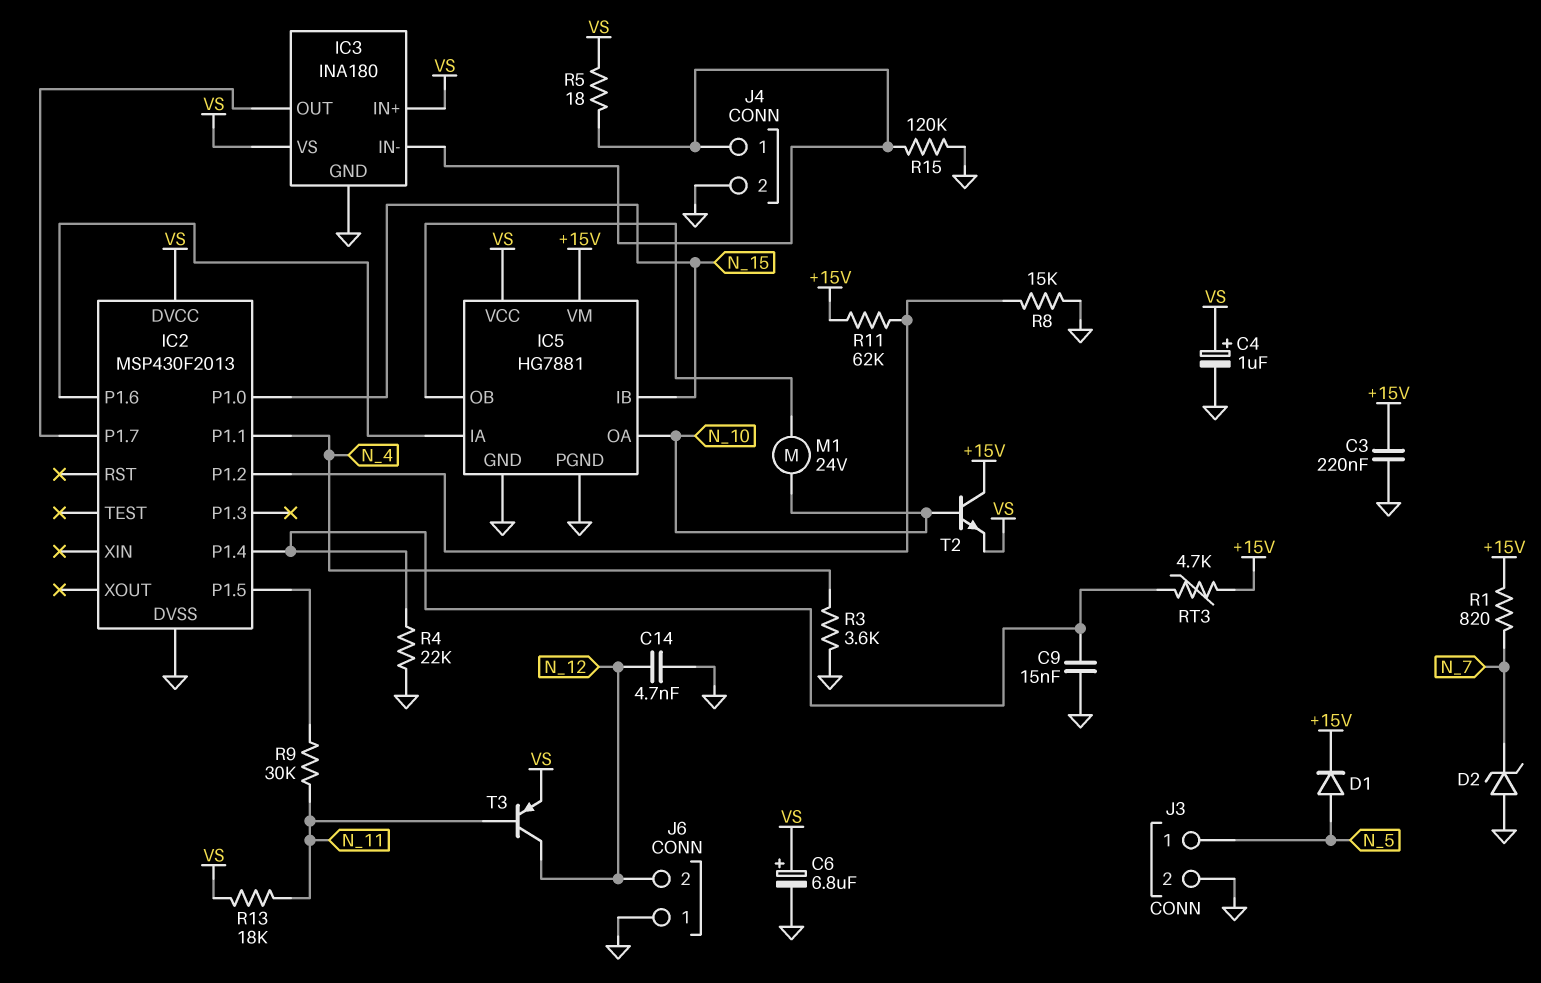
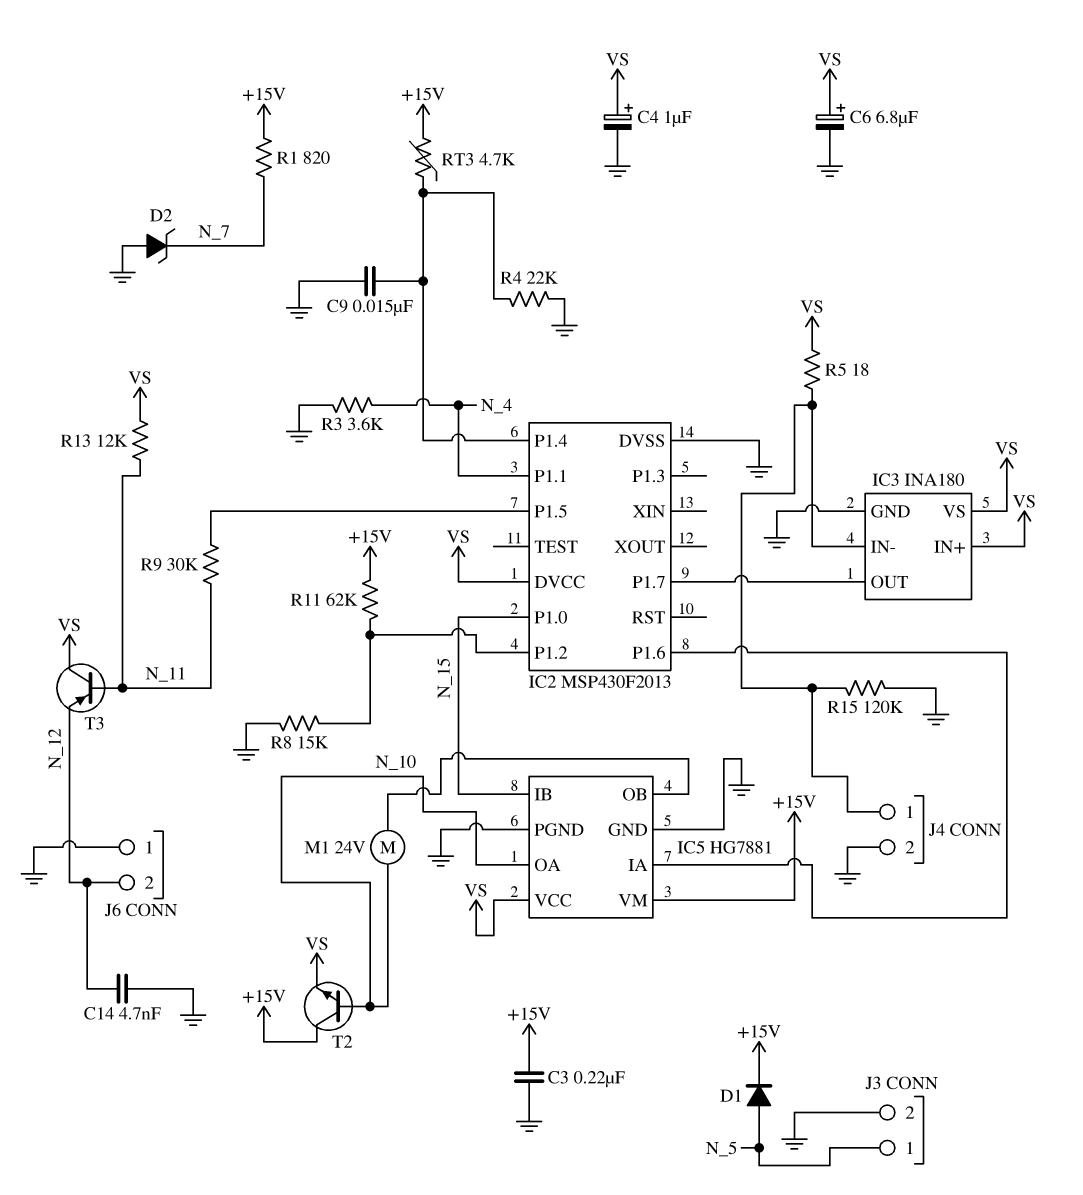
R13: 18k (N_11, VS) -> 12k (N_11, VS)
T3: PNP (B N_11, C N_12, E VS) -> PNP (B N_11, C VS, E N_12)

